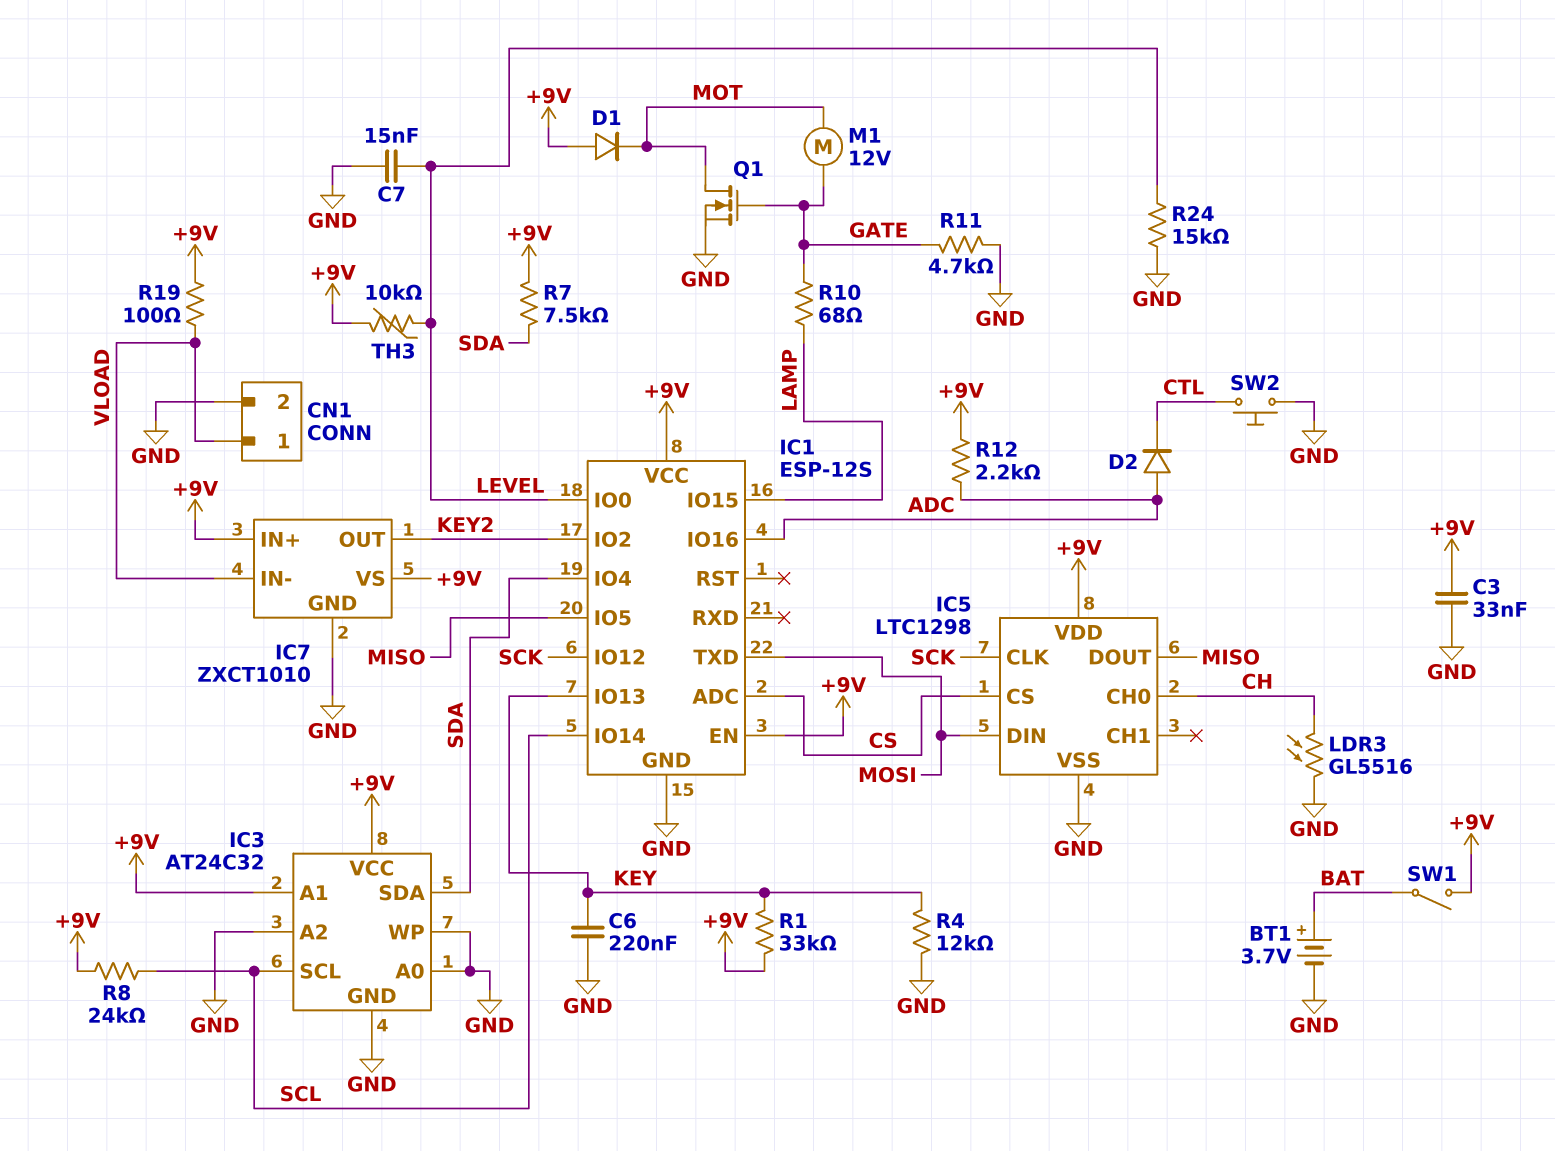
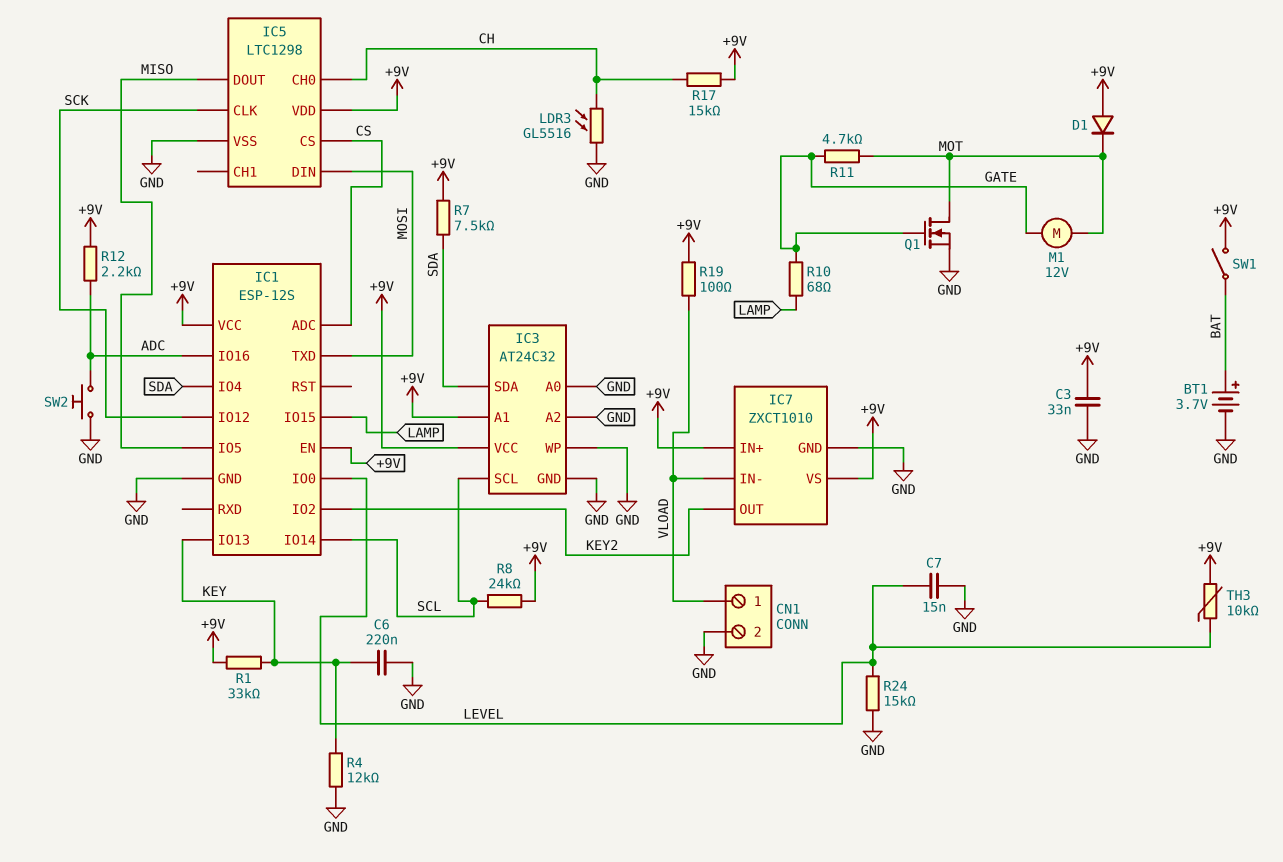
D2: diode (A ADC, K CTL) -> none
R11: 4.7k (GATE, GND) -> 4.7k (GATE, MOT)
R17: none -> 15k (+9V, CH)
SW2: button (CTL, GND) -> button (ADC, GND)

